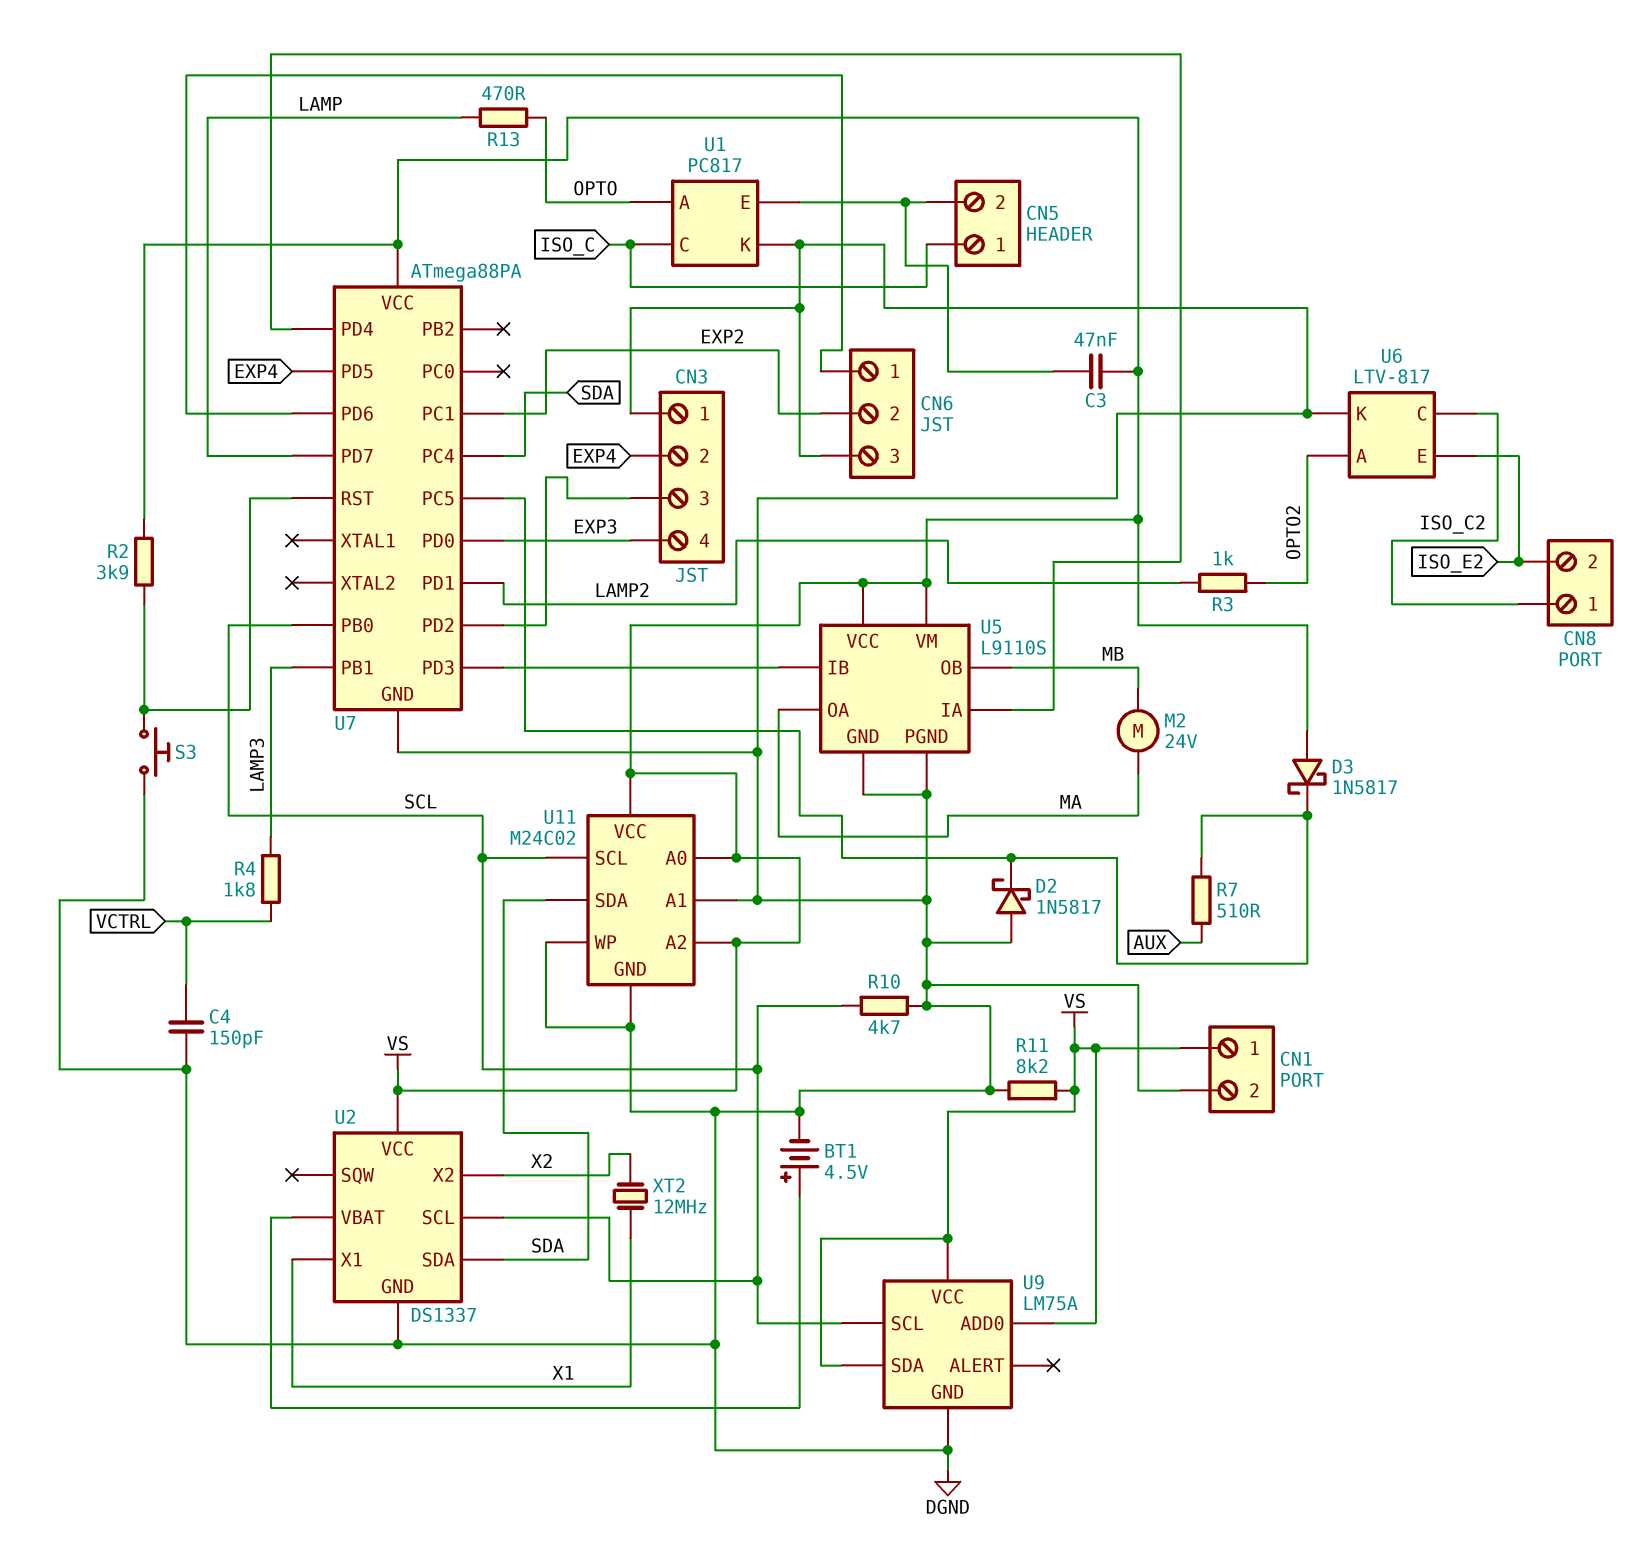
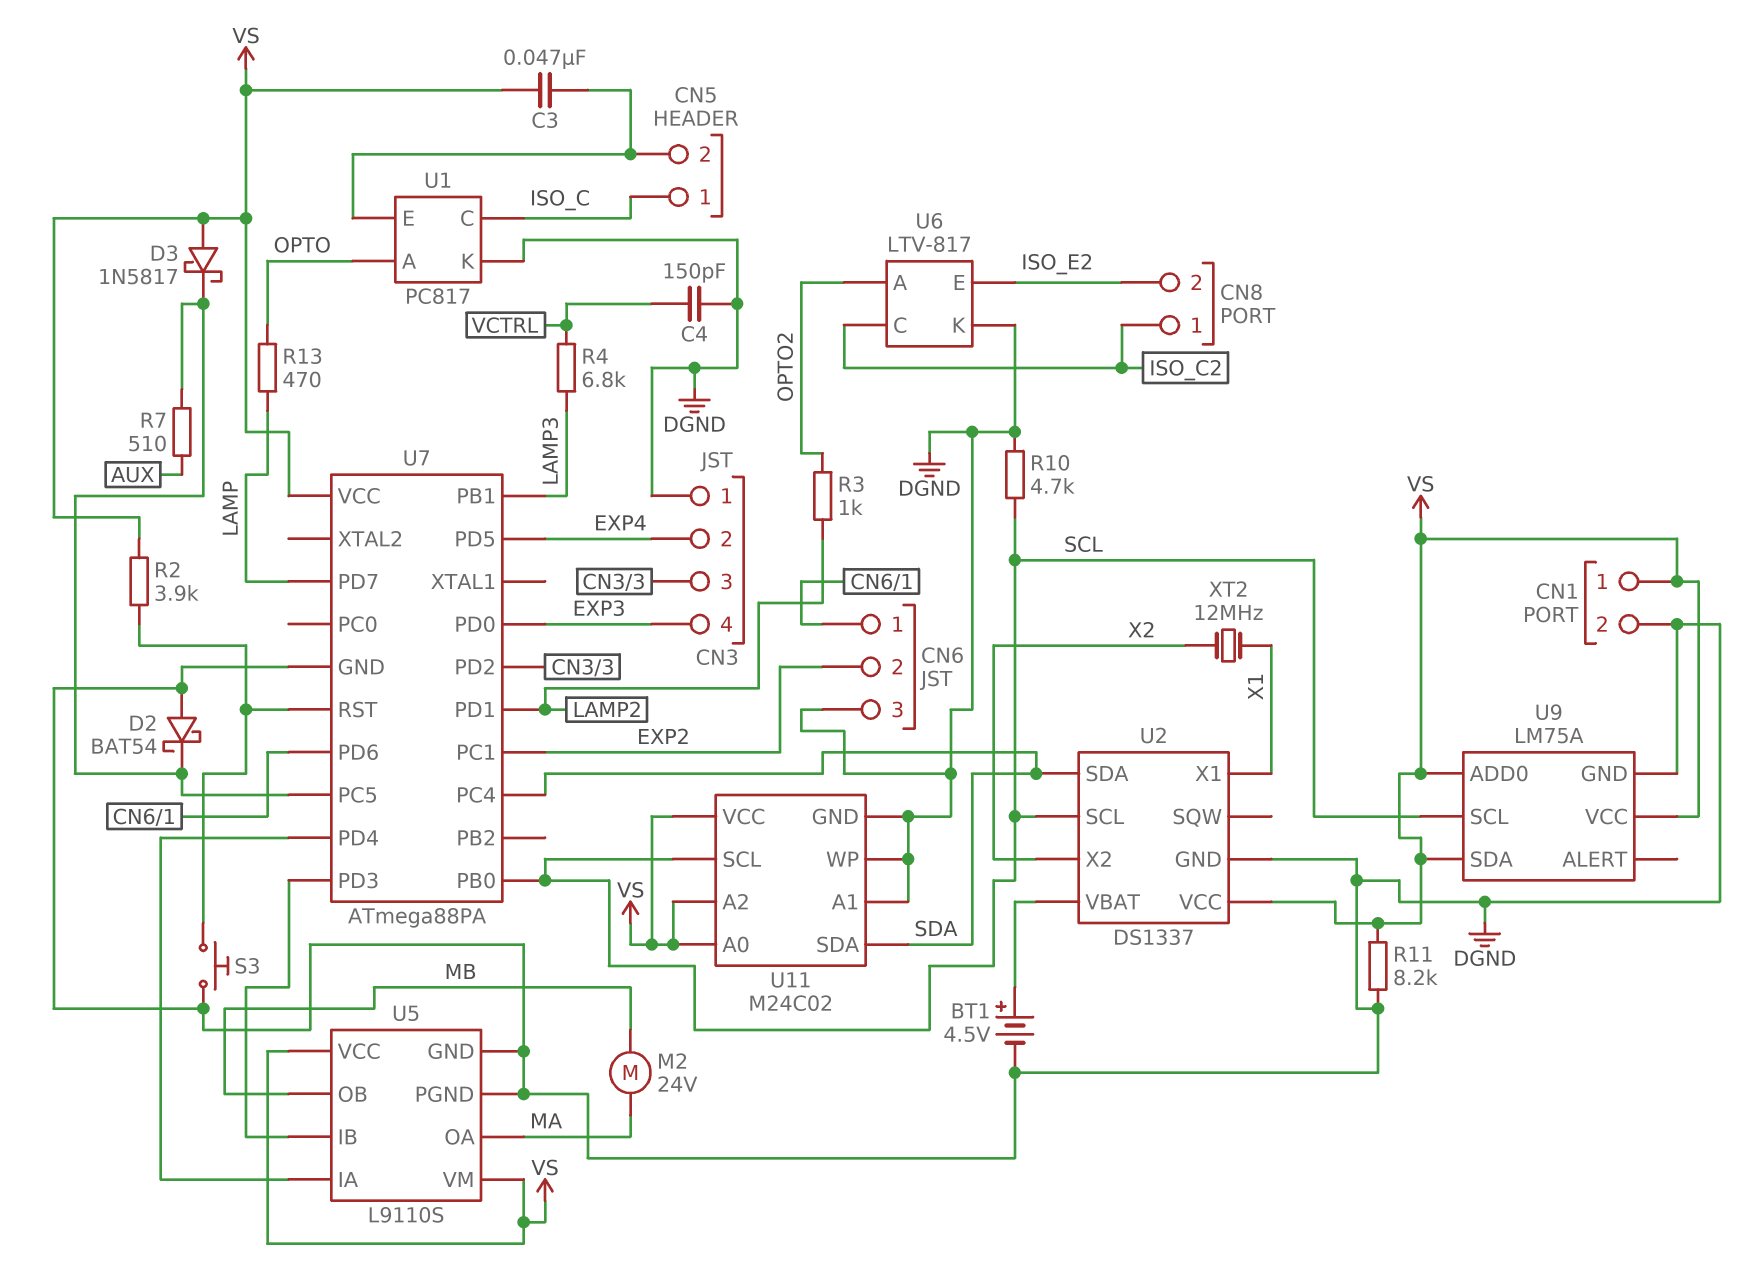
D2: schottky 1N5817 (A DGND, K U7/PC5) -> schottky BAT54 (A DGND, K U7/PC5)
R4: 1.8k (LAMP3, VCTRL) -> 6.8k (LAMP3, VCTRL)

